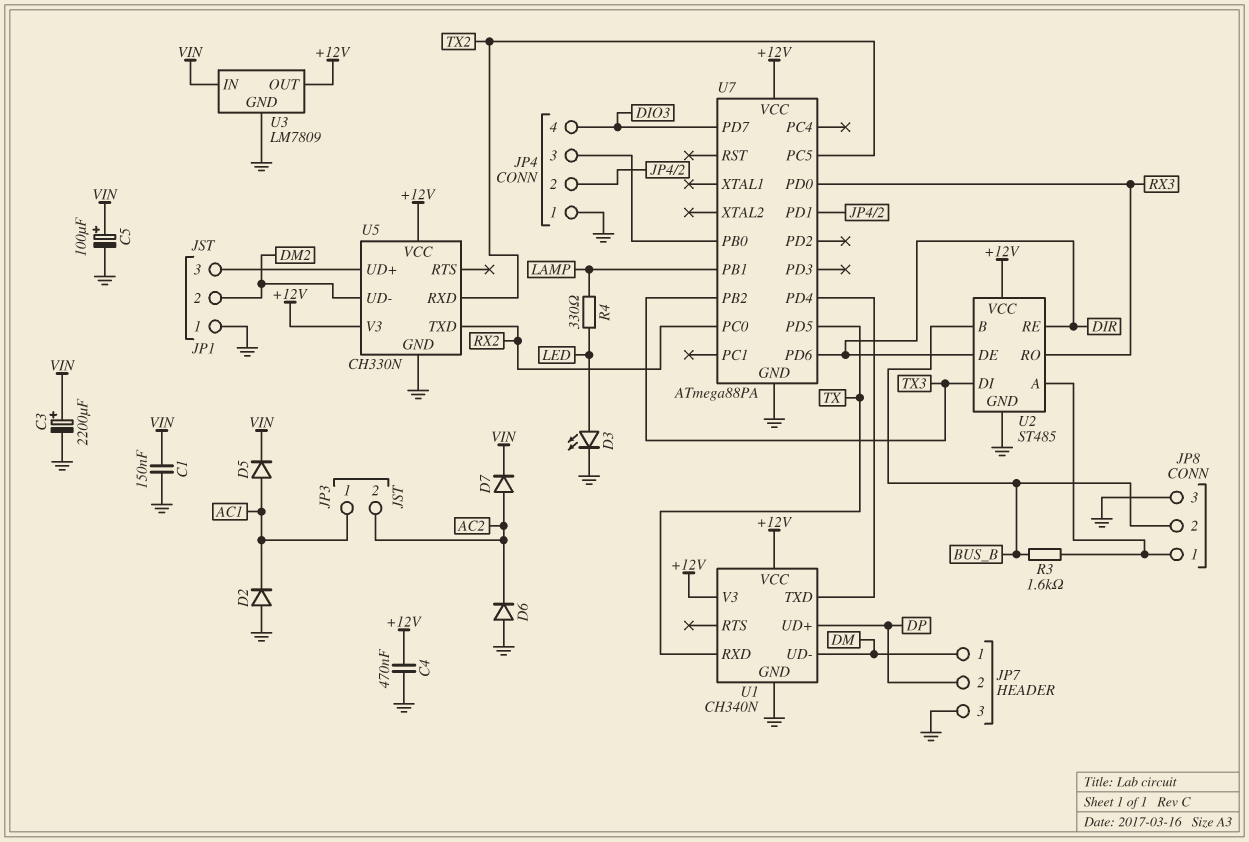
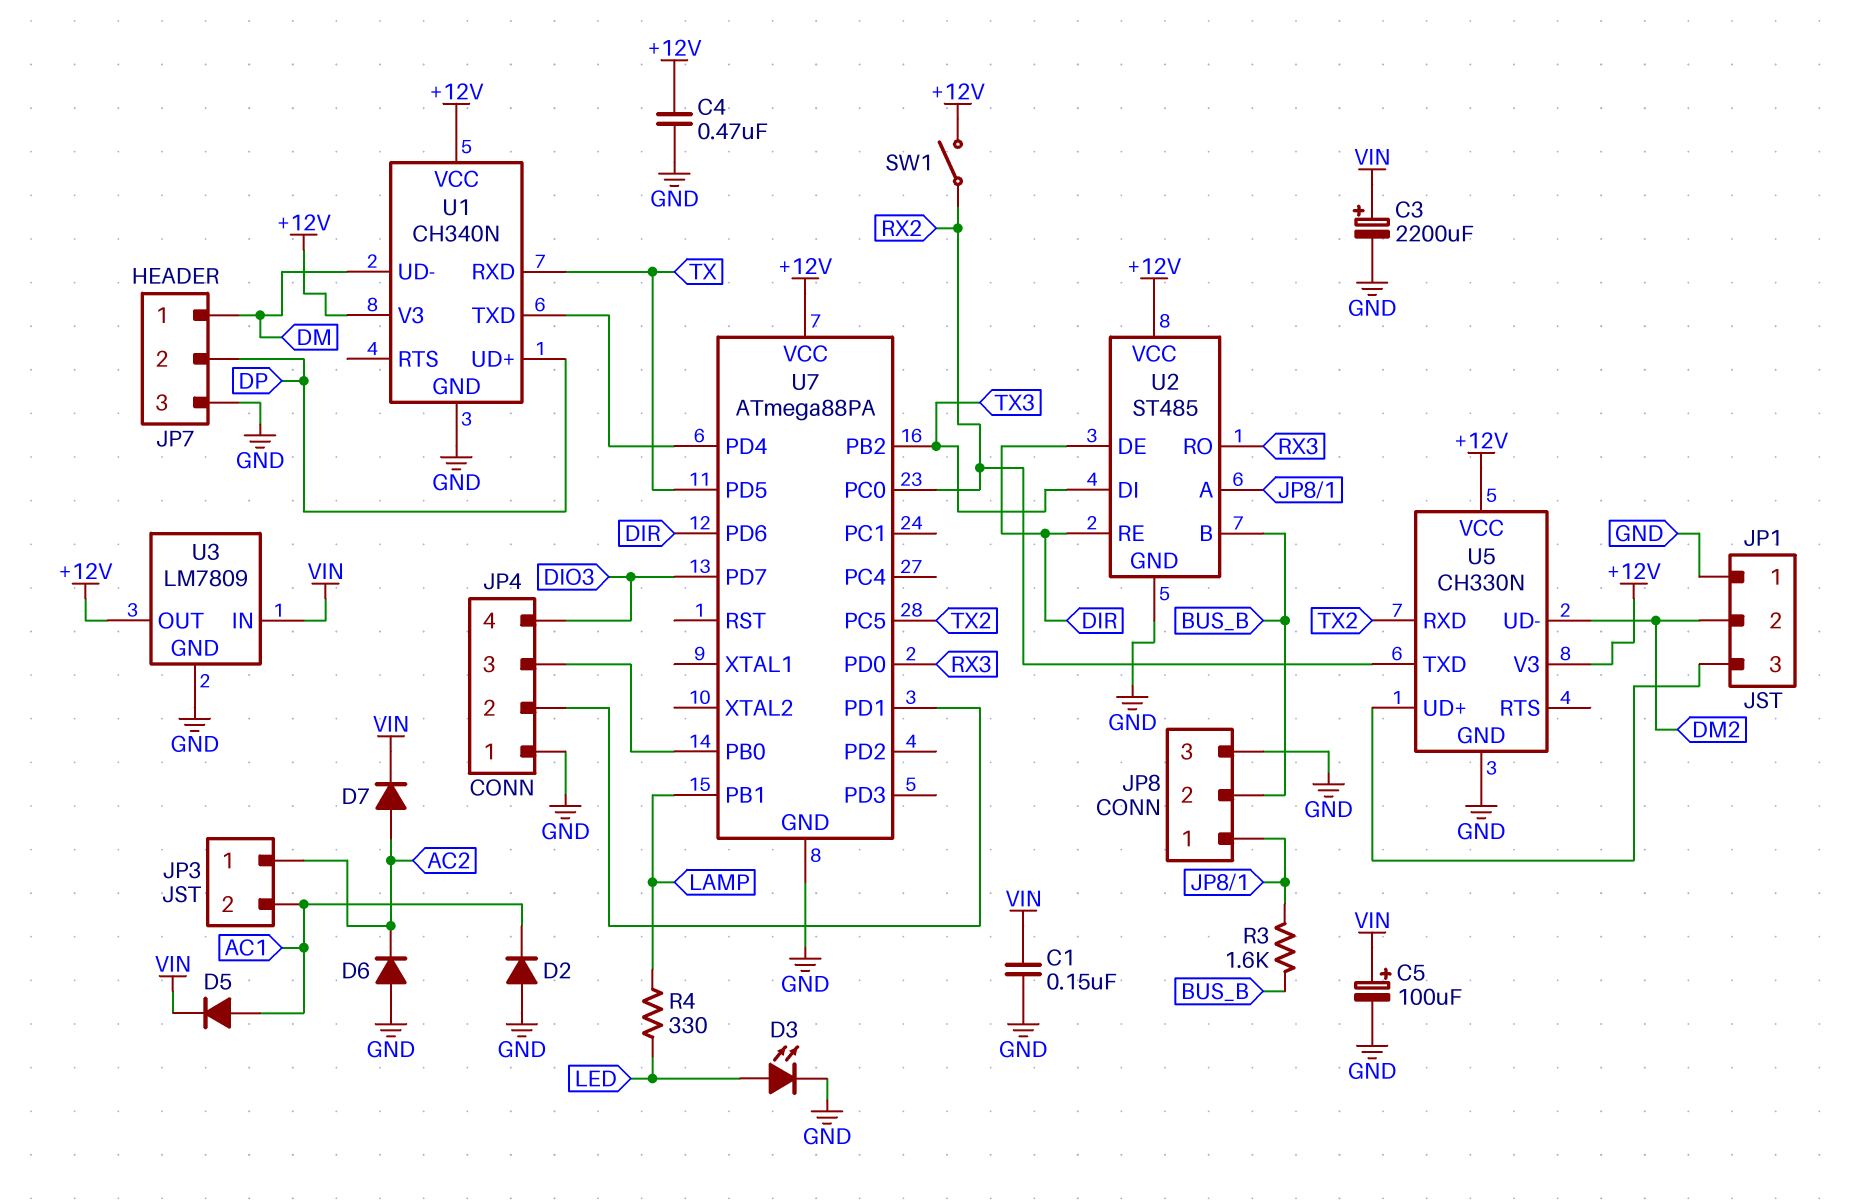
JP3 pin 1: AC1 -> AC2
JP3 pin 2: AC2 -> AC1
SW1: none -> switch (+12V, RX2)

